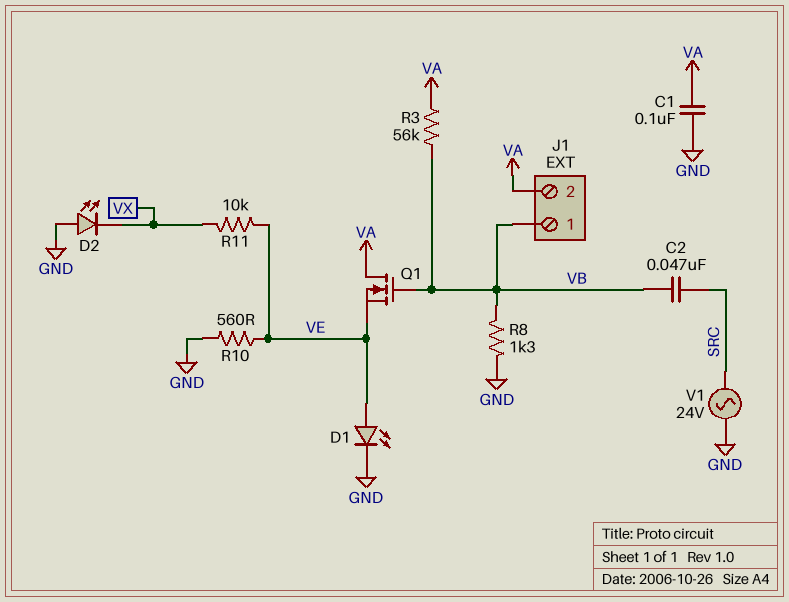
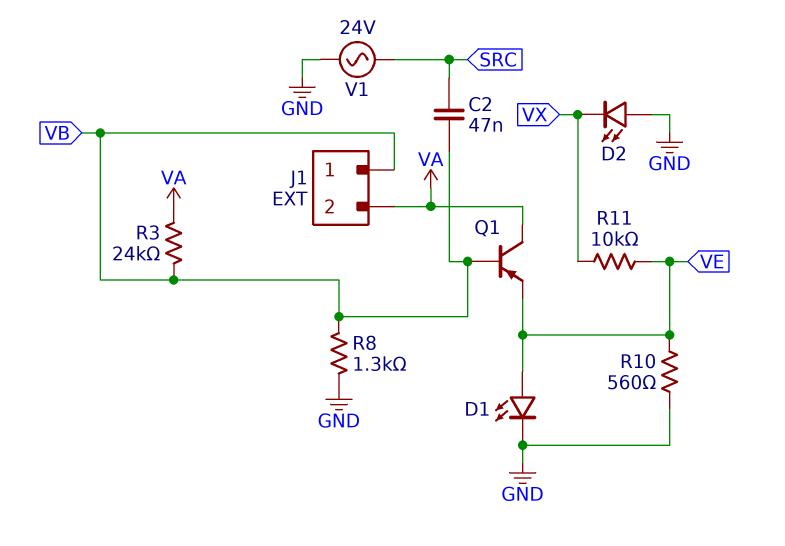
C1: 100nF (GND, VA) -> none
Q1: NMOS (G VB, D VA, S VE) -> PNP (B VB, C VA, E VE)
R3: 56k (VA, VB) -> 24k (VA, VB)

